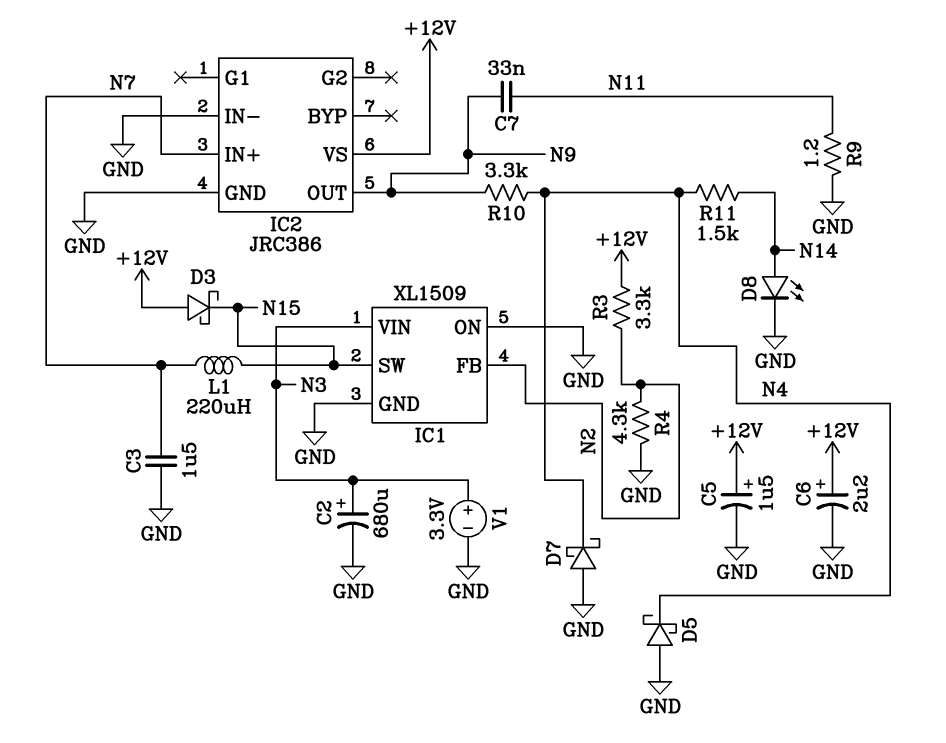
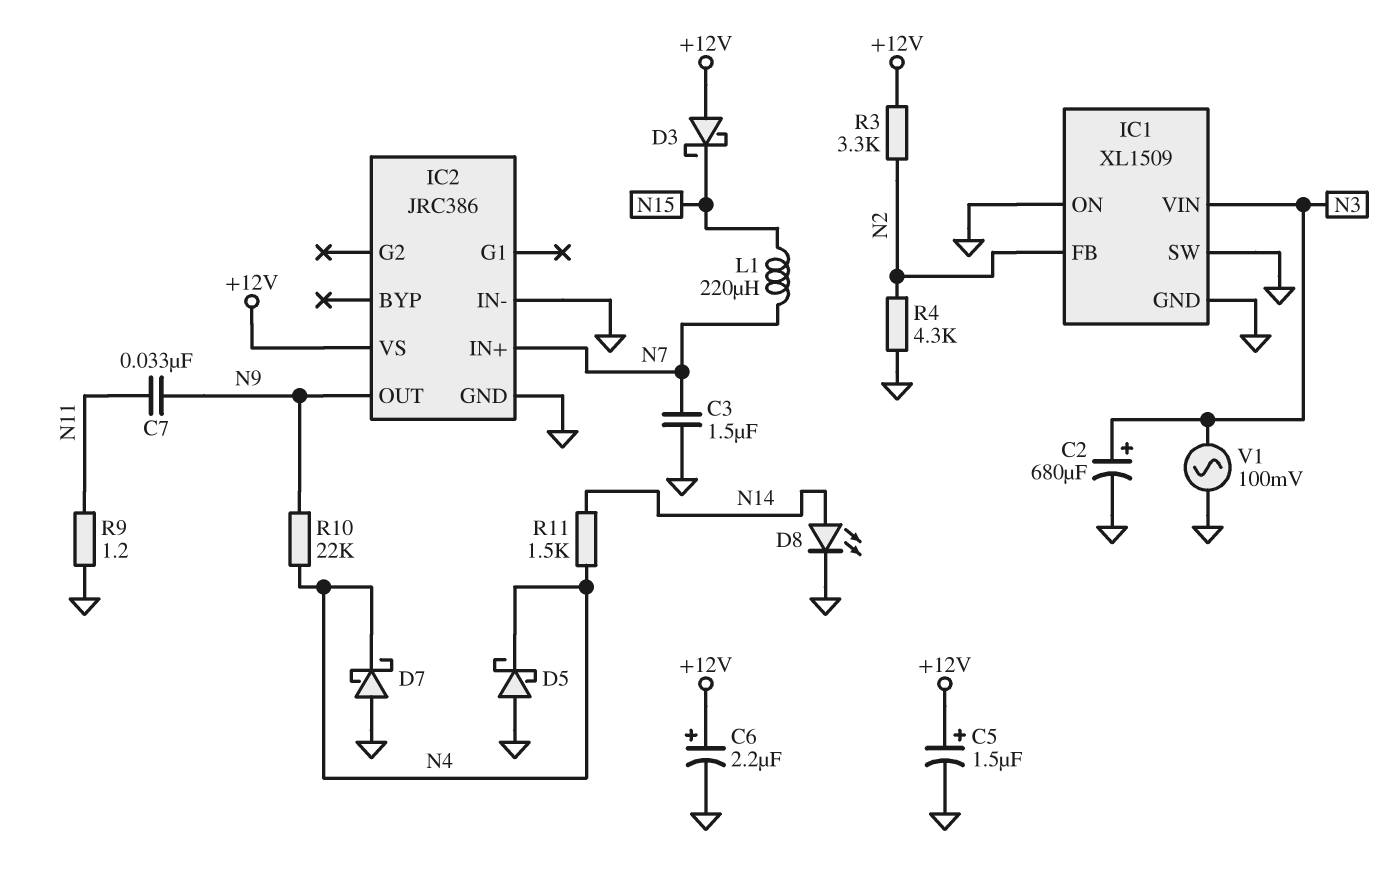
IC1 pin SW: N15 -> GND
R10: 3.3k (N4, N9) -> 22k (N4, N9)
V1: 3.3V (plus N3, minus GND) -> AC 100mV (GND, N3)

